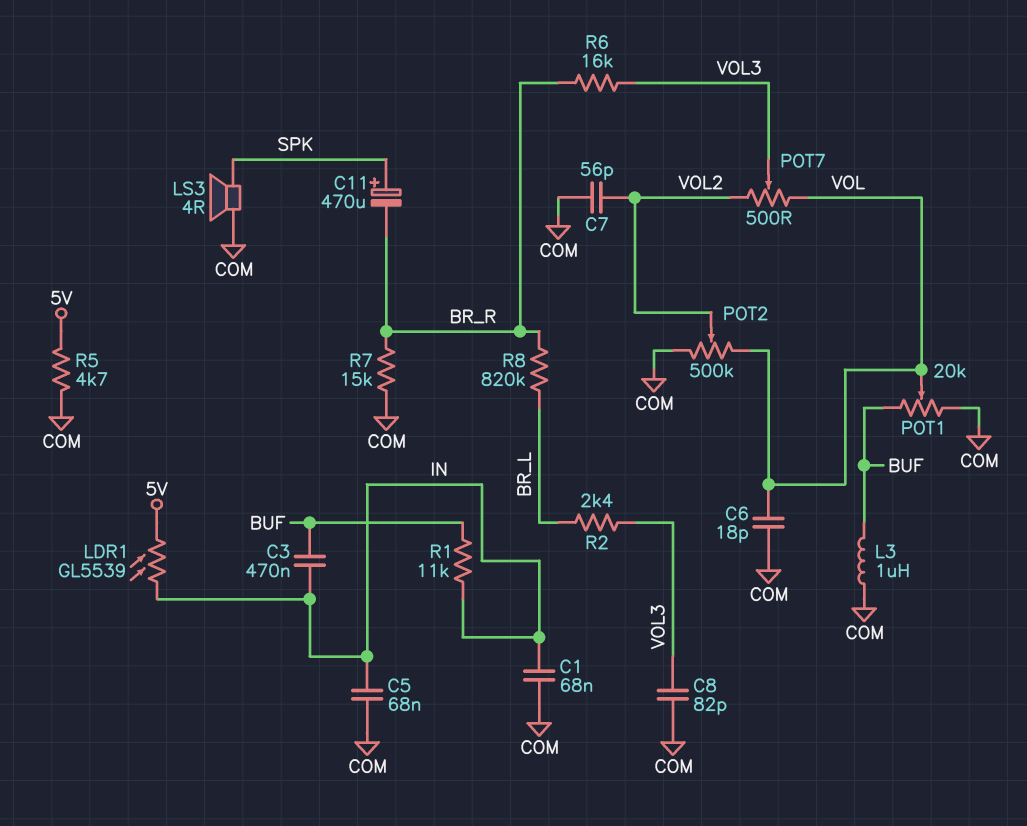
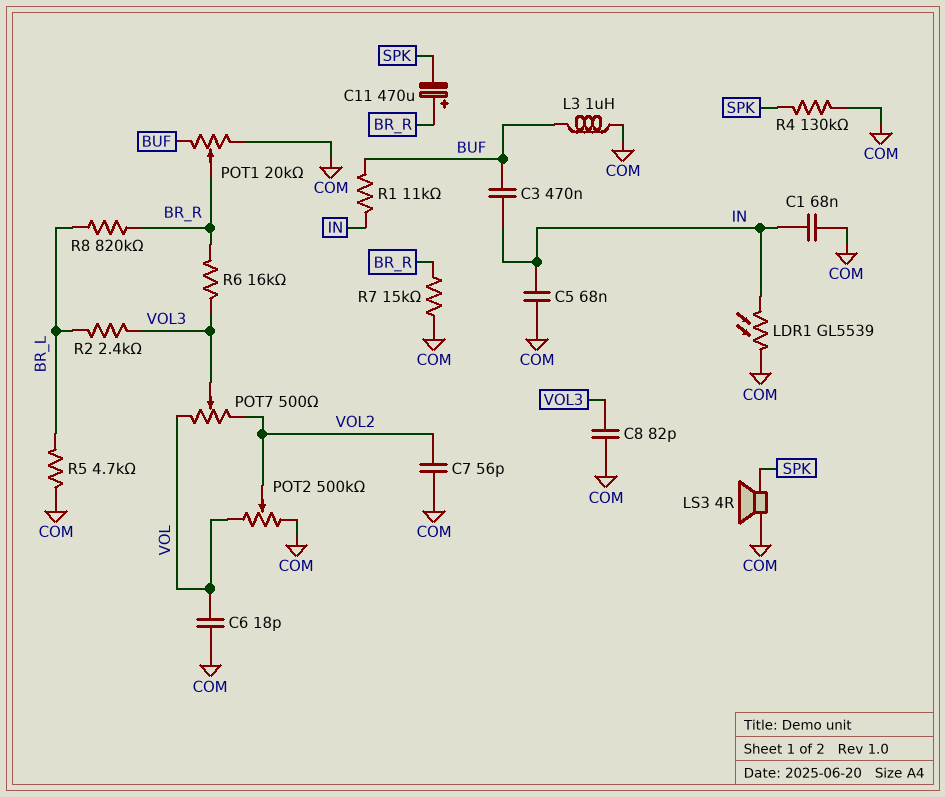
C11: 470uF (plus SPK, minus BR_R) -> 470uF (plus BR_R, minus SPK)
LDR1: GL5539 (5V, IN) -> GL5539 (COM, IN)
POT1: 20k (BUF, COM, wiper VOL) -> 20k (BUF, COM, wiper BR_R)
R4: none -> 130k (COM, SPK)
R5: 4.7k (5V, COM) -> 4.7k (BR_L, COM)

